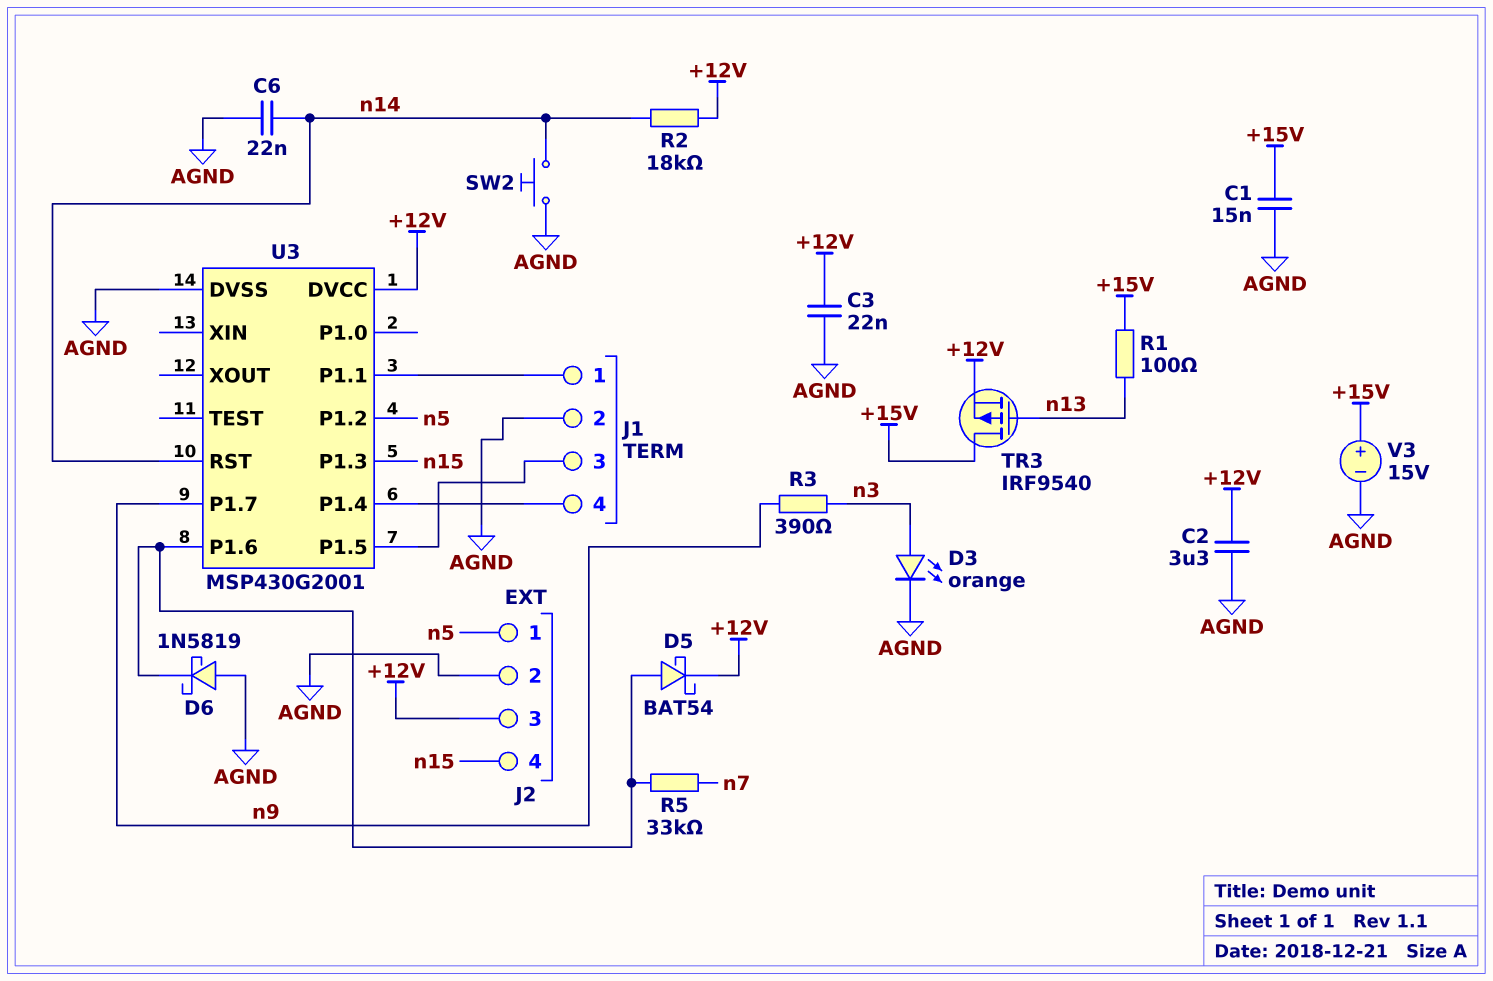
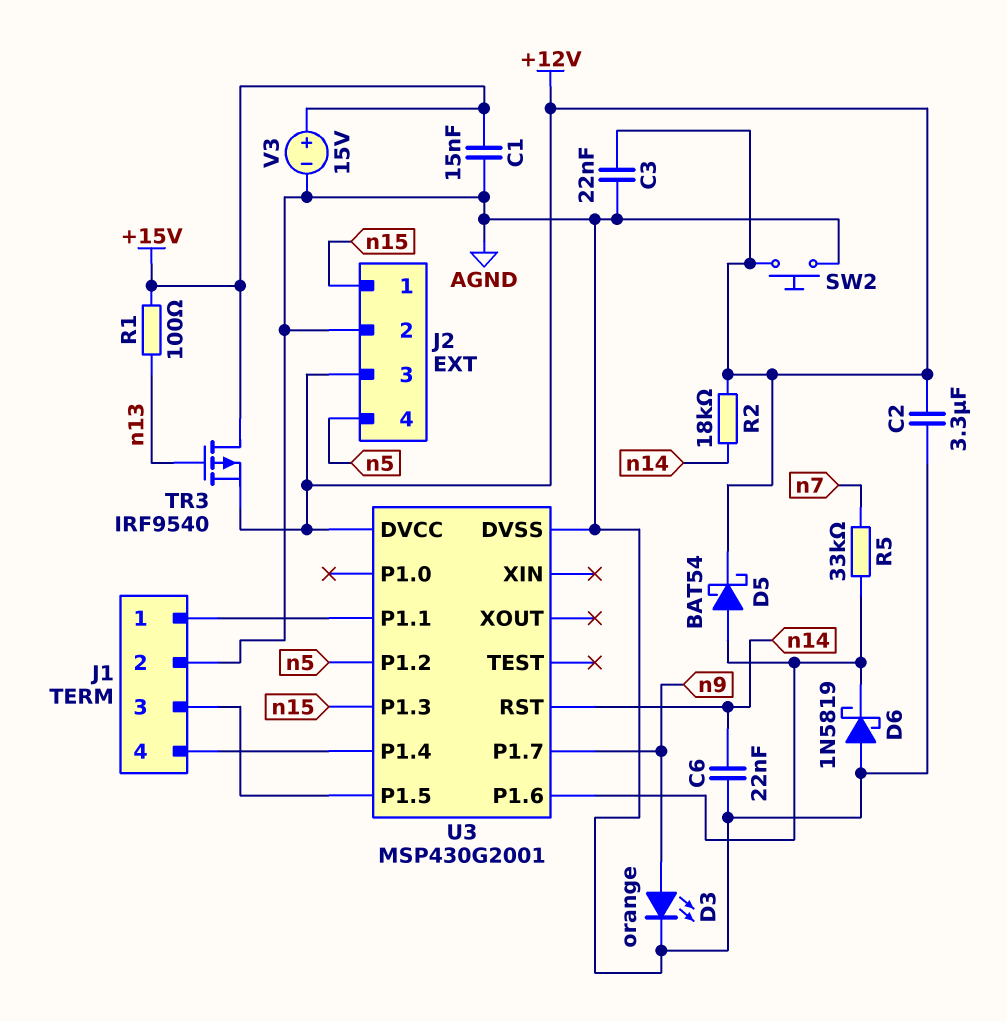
D3: LED orange (A n3, K AGND) -> LED orange (A n9, K AGND)
J2 pin 1: n5 -> n15
J2 pin 4: n15 -> n5
R3: 390 (n3, n9) -> none
SW2: button (AGND, n14) -> button (+12V, AGND)

